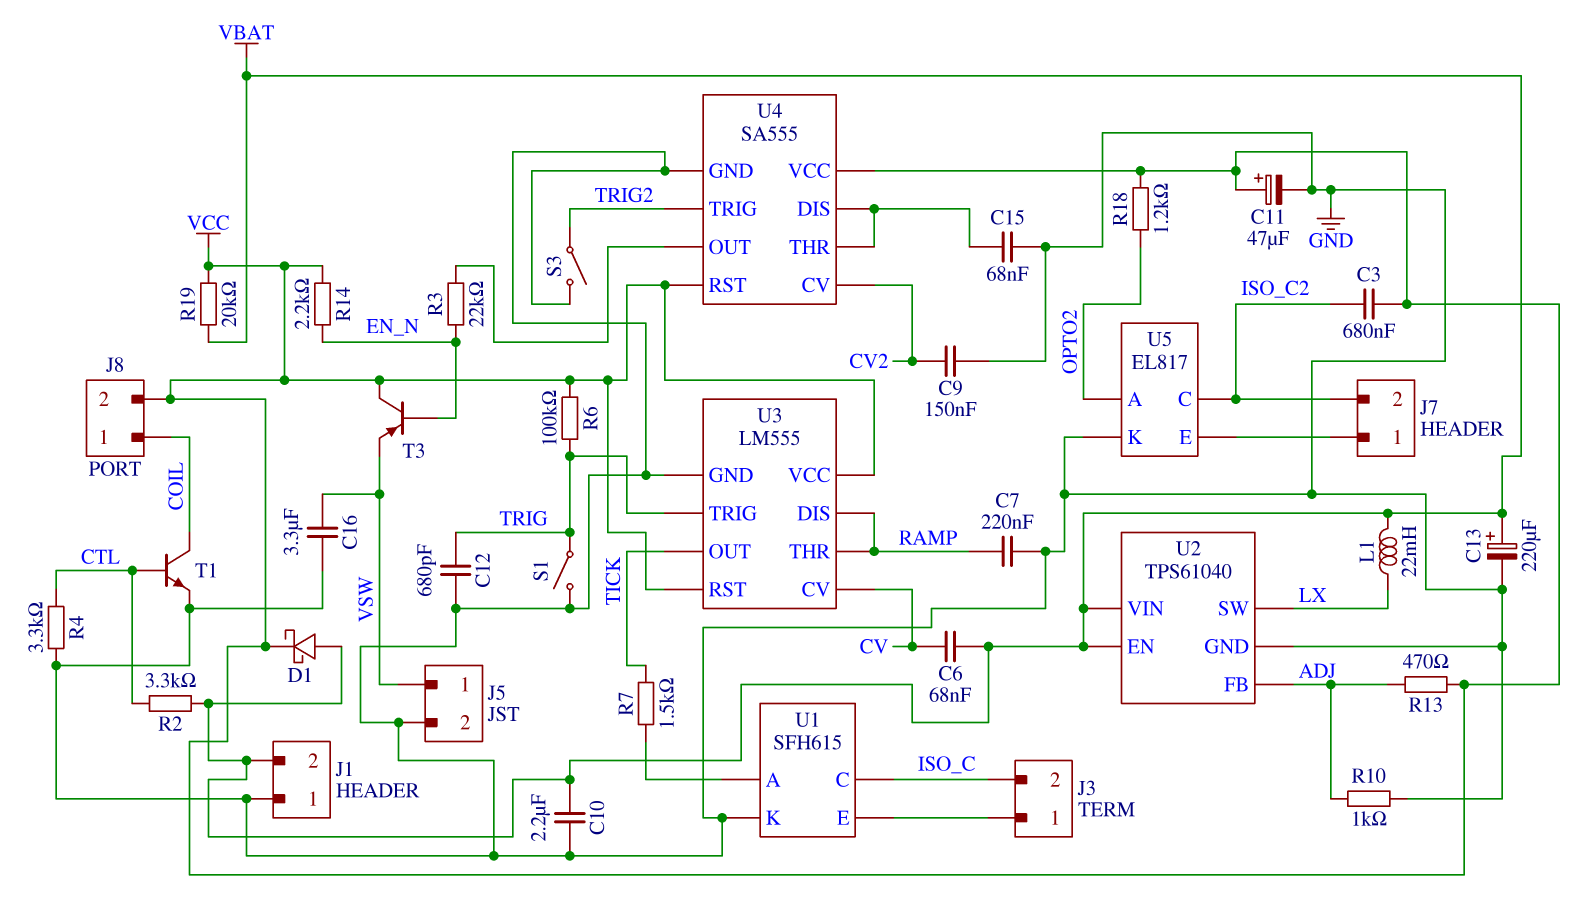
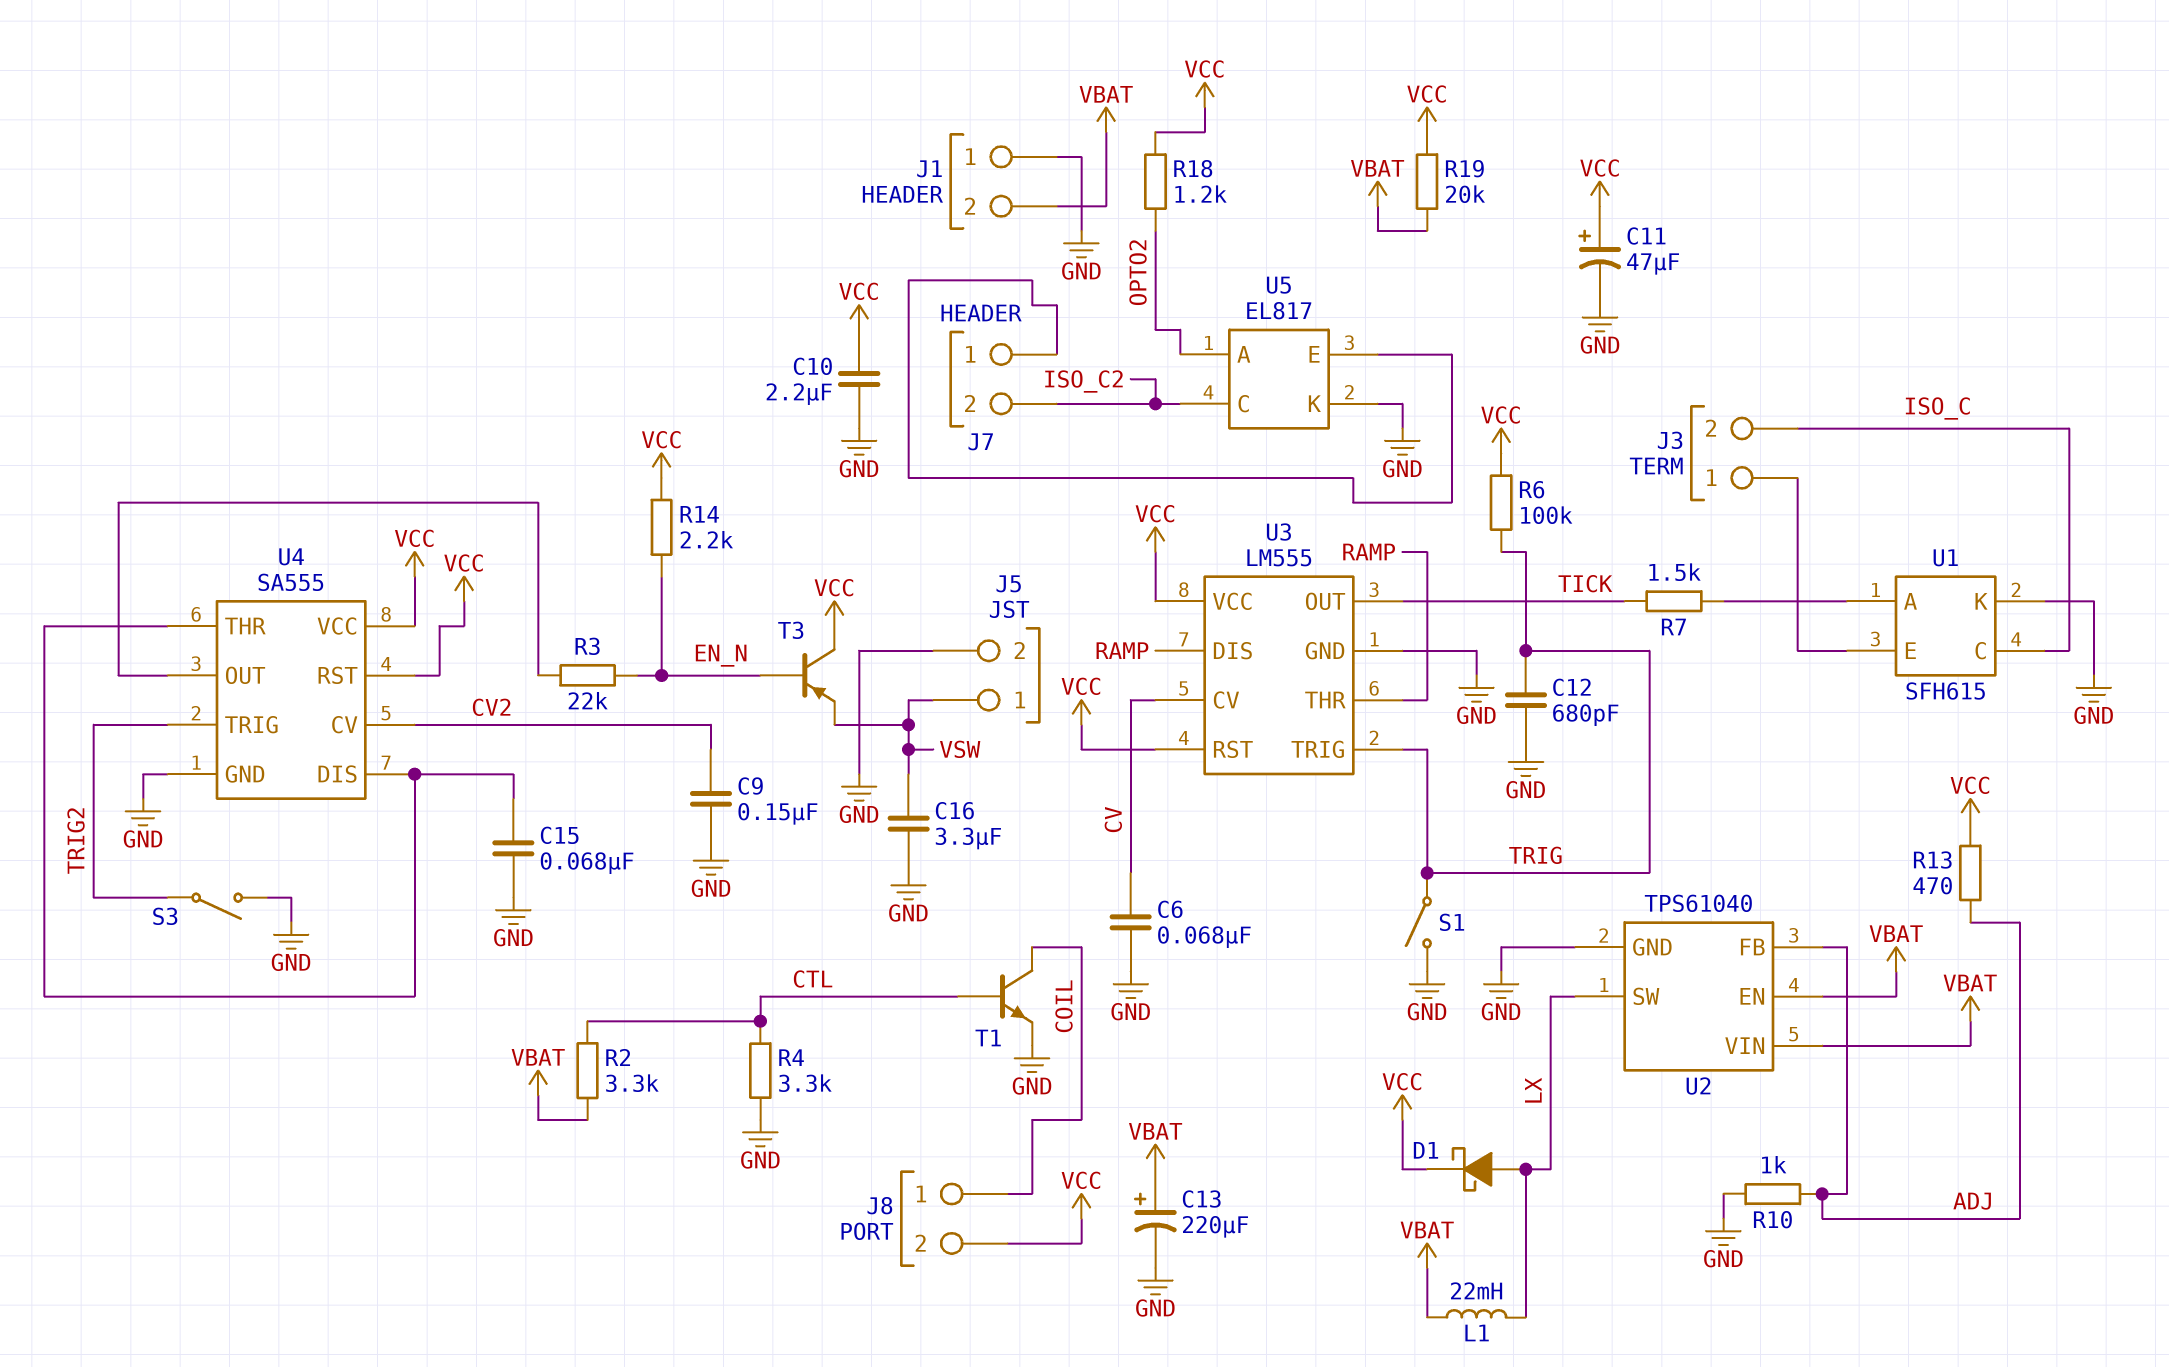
C3: 680nF (ISO_C2, VCC) -> none
C6: 68nF (CV, VBAT) -> 68nF (CV, GND)
C7: 220nF (GND, RAMP) -> none
C10: 2.2uF (GND, VBAT) -> 2.2uF (GND, VCC)
D1: schottky (A VBAT, K VCC) -> schottky (A LX, K VCC)

